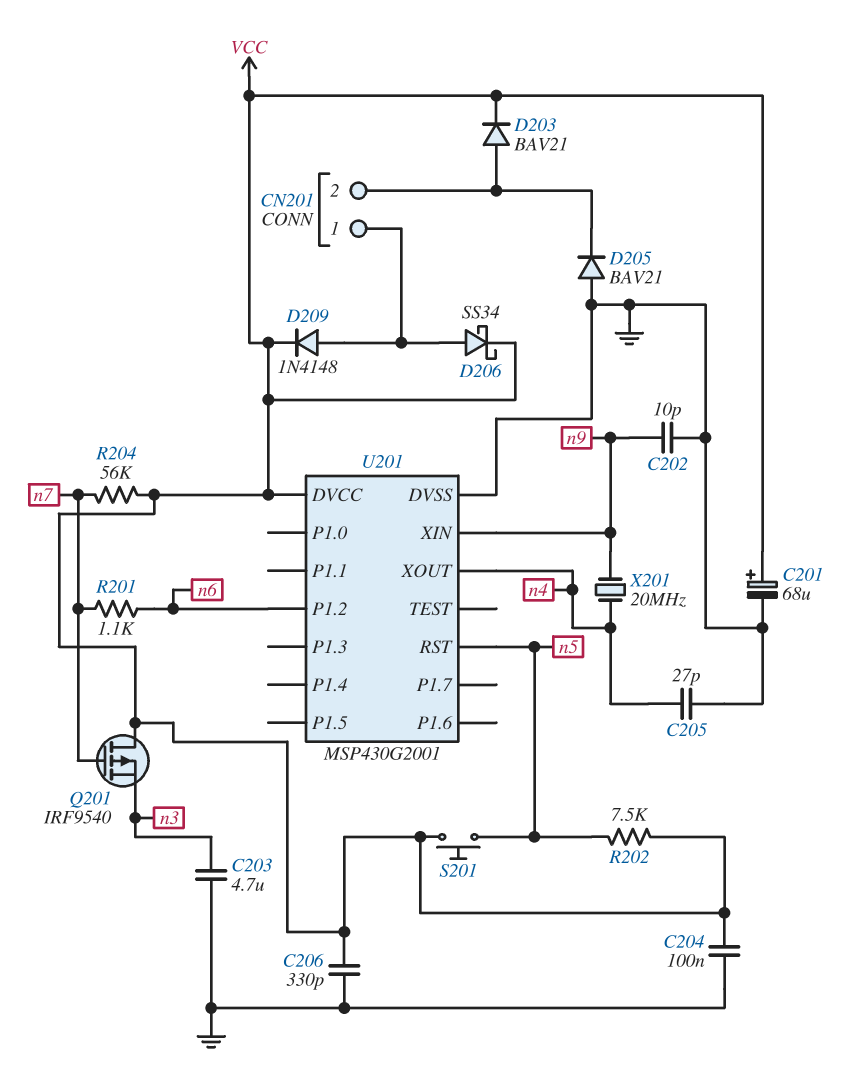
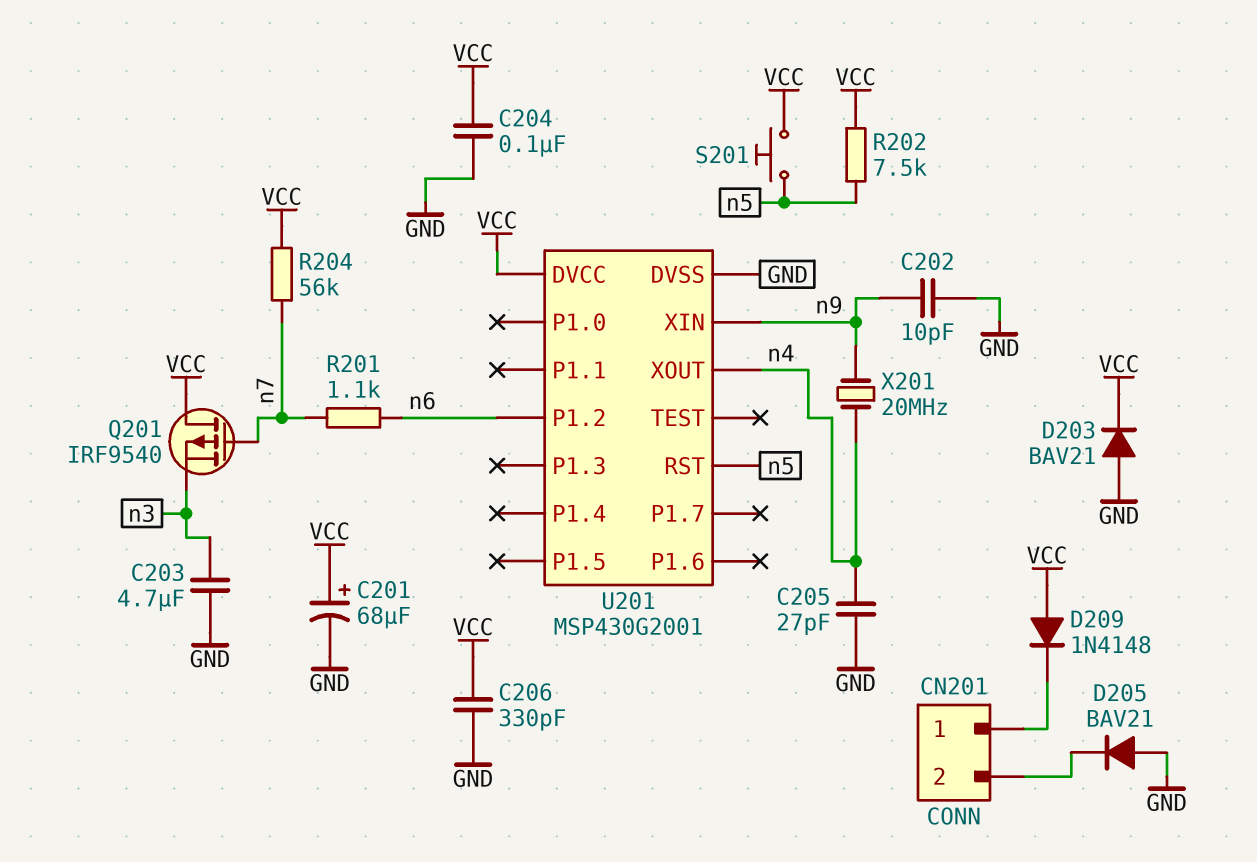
D203: diode BAV21 (A CN201/2, K VCC) -> diode BAV21 (A GND, K VCC)
D206: schottky SS34 (A CN201/1, K VCC) -> none
D209: diode 1N4148 (A CN201/1, K VCC) -> diode 1N4148 (A VCC, K CN201/1)

